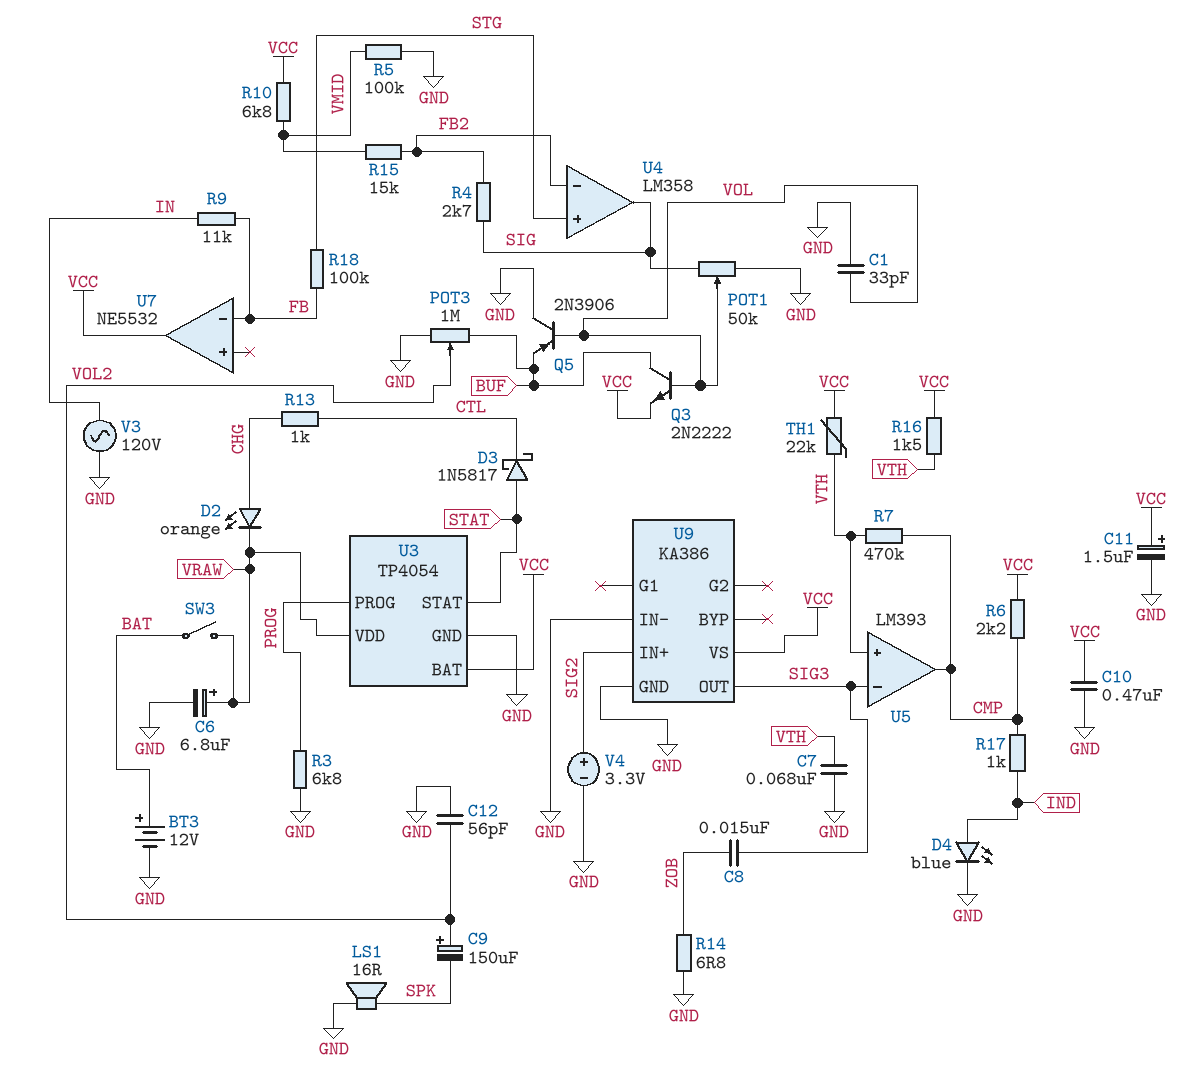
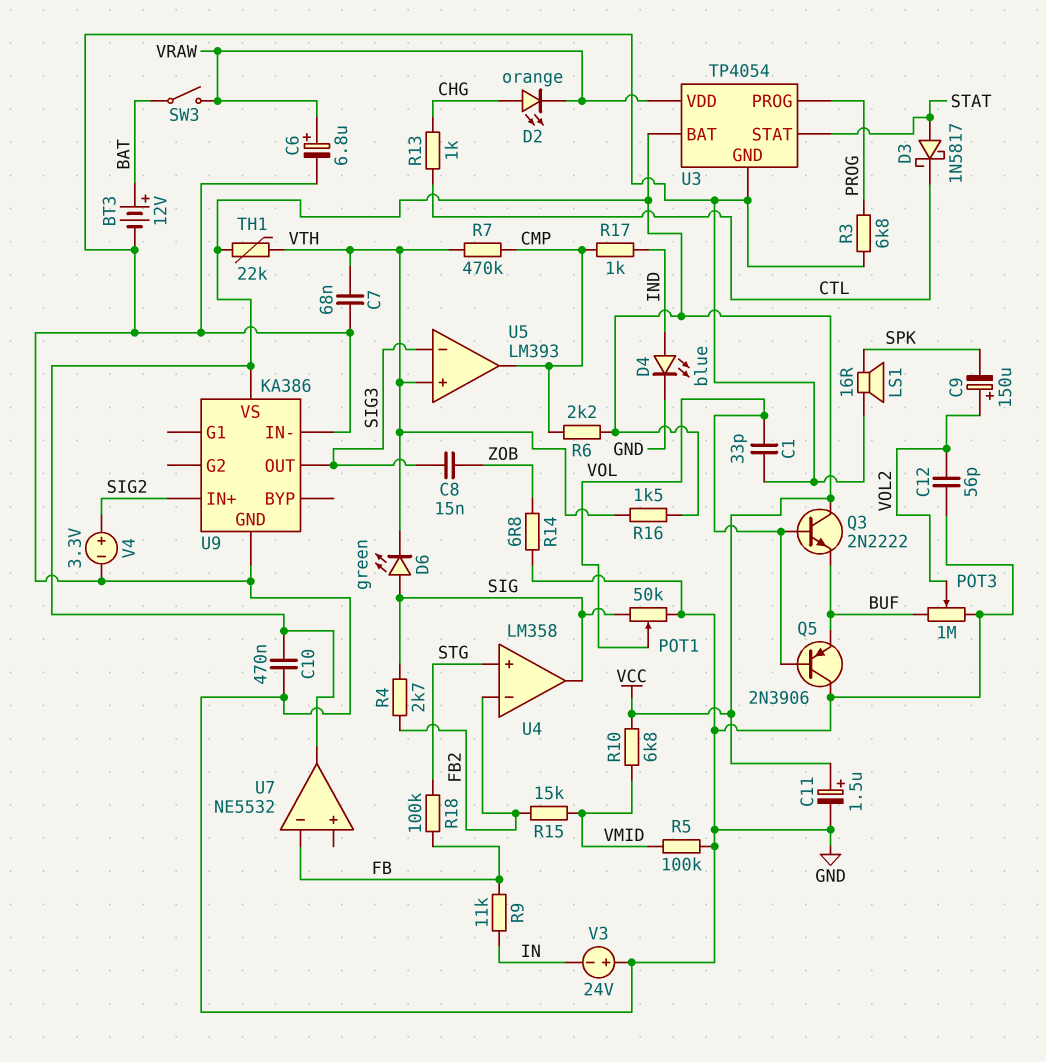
D6: none -> LED green (A SIG, K VTH)
Q3: NPN 2N2222 (B VOL, C BUF, E VCC) -> NPN 2N2222 (B VOL, C VCC, E BUF)
V3: AC 120V (GND, IN) -> 24V (plus GND, minus IN)

